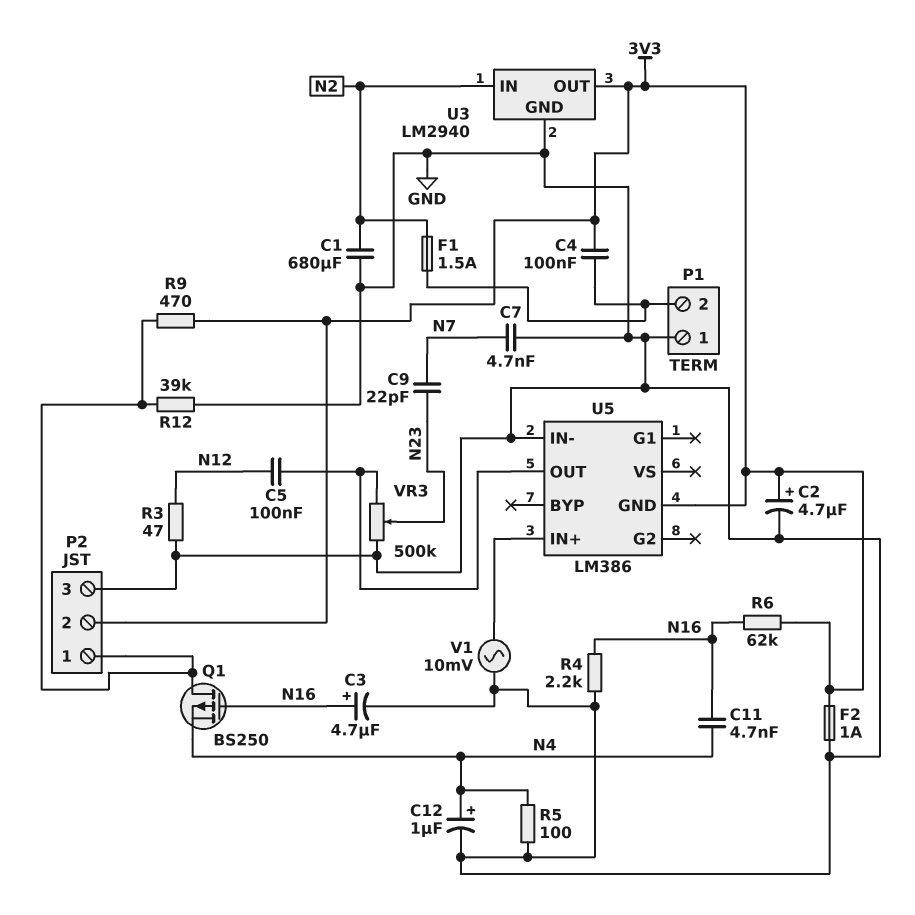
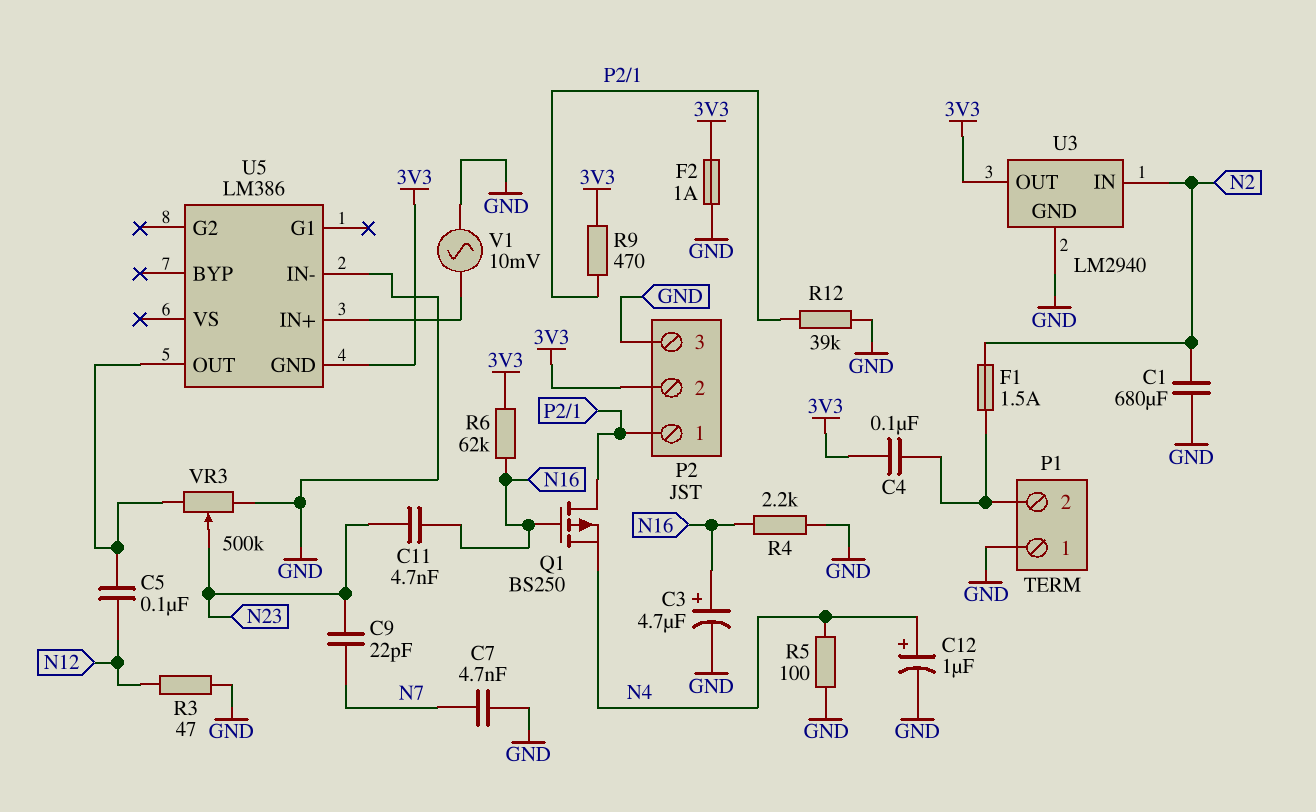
C2: 4.7uF (plus 3V3, minus GND) -> none
C11: 4.7nF (N4, N16) -> 4.7nF (N16, N23)

